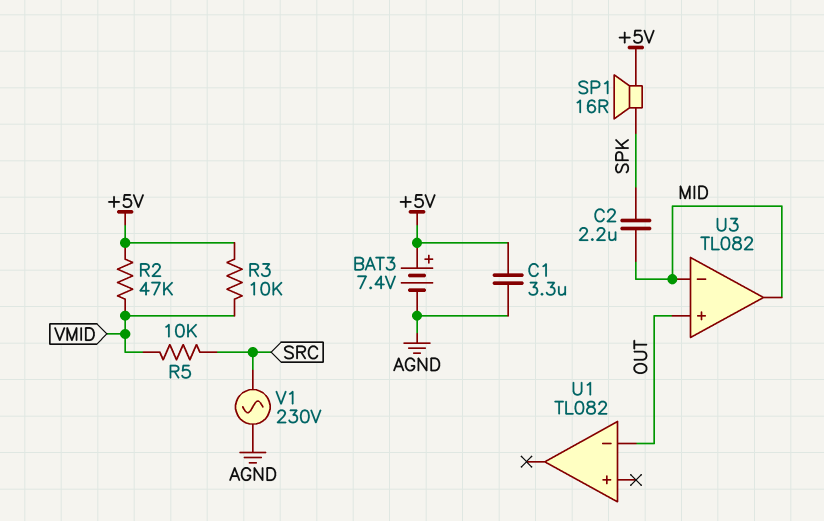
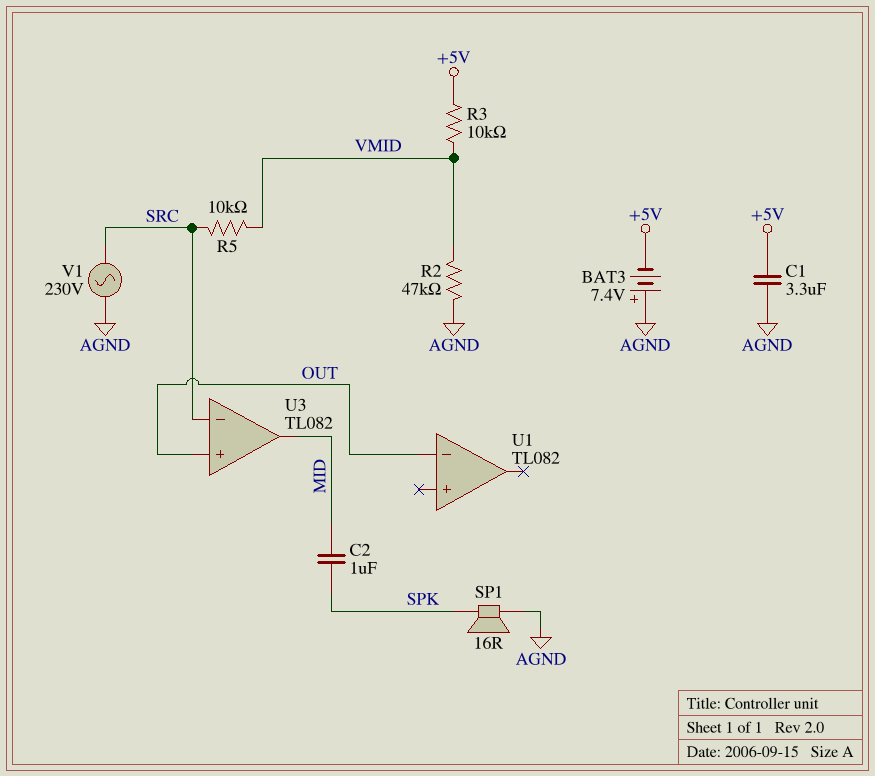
BAT3: 7.4V (plus +5V, minus AGND) -> 7.4V (plus AGND, minus +5V)
C2: 2.2uF (MID, SPK) -> 1uF (MID, SPK)
R2: 47k (+5V, VMID) -> 47k (AGND, VMID)
SP1: speaker 16R (+5V, SPK) -> speaker 16R (AGND, SPK)
U3 pin in-: MID -> SRC

